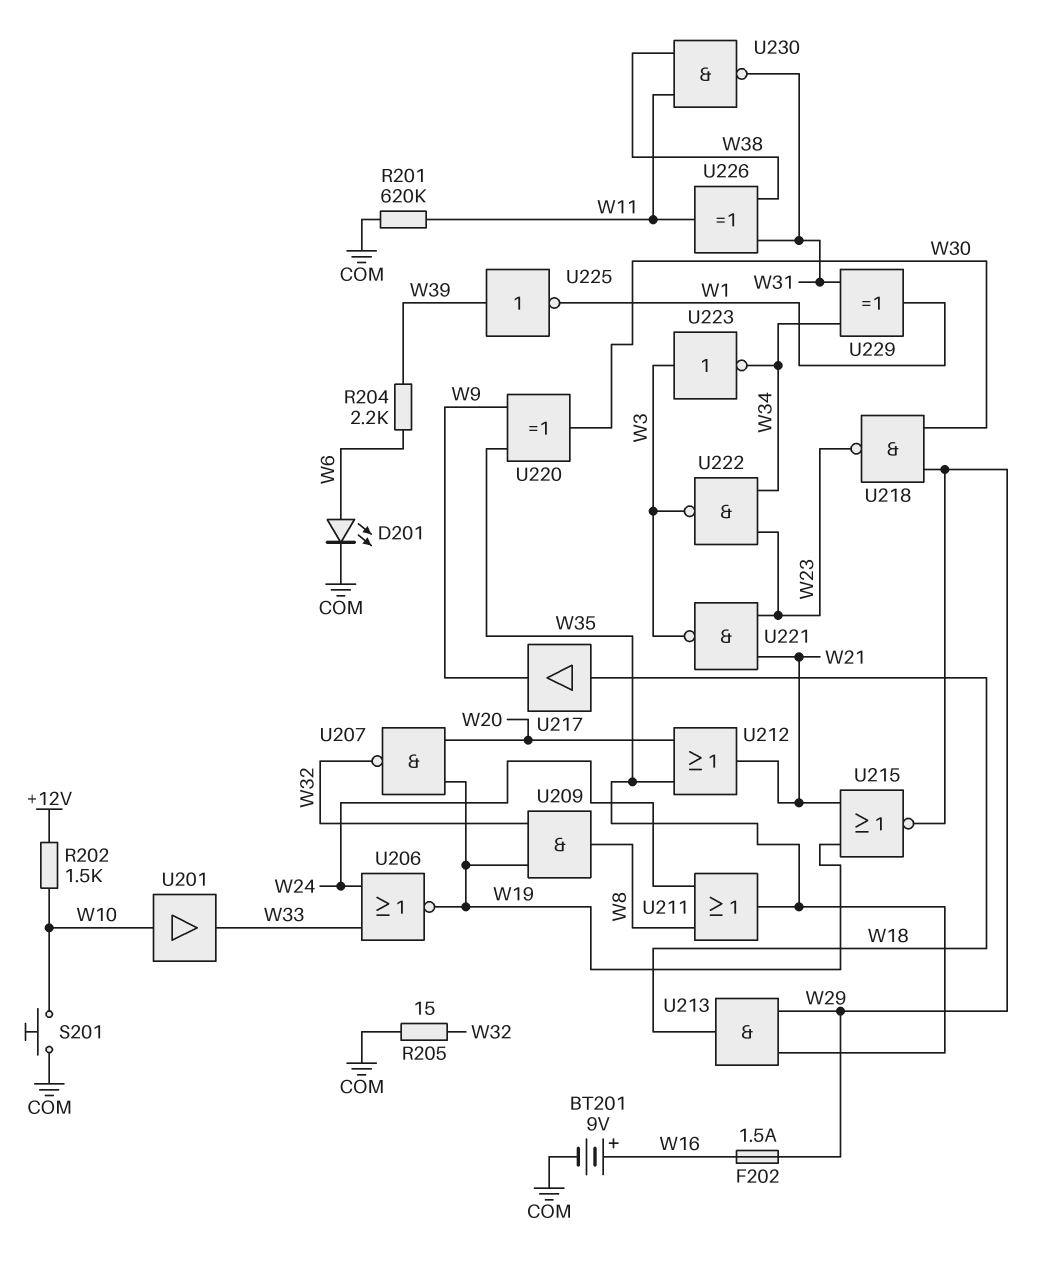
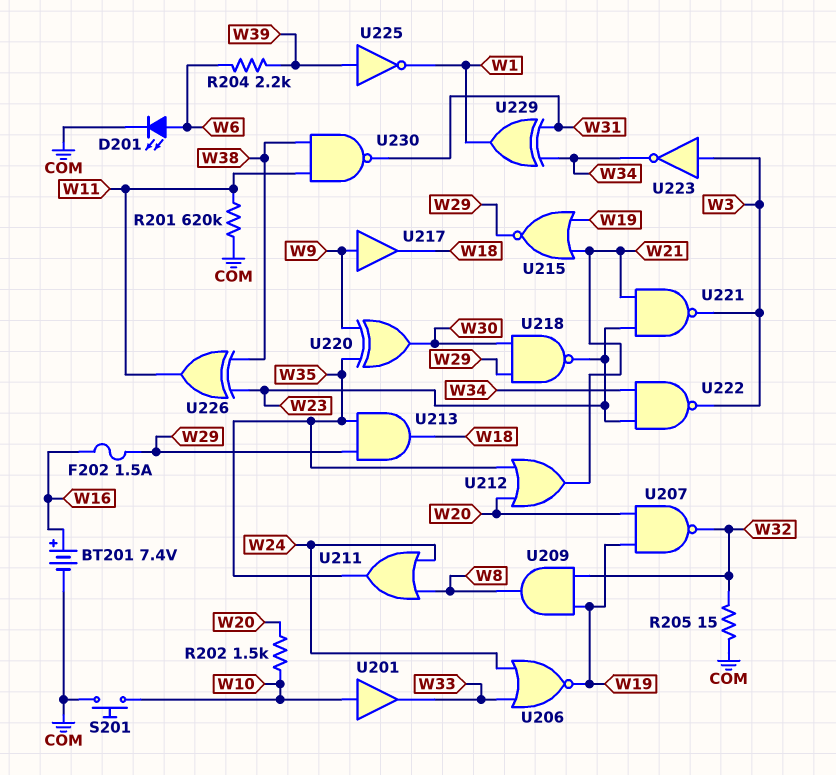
BT201: 9V (plus W16, minus COM) -> 7.4V (plus W16, minus COM)
R202: 1.5k (+12V, W10) -> 1.5k (W10, W20)
U217: buffer (in W18, out W9) -> buffer (in W9, out W18)
U226: XOR (in W31, in W38, out W11) -> XOR (in W23, in W38, out W11)

